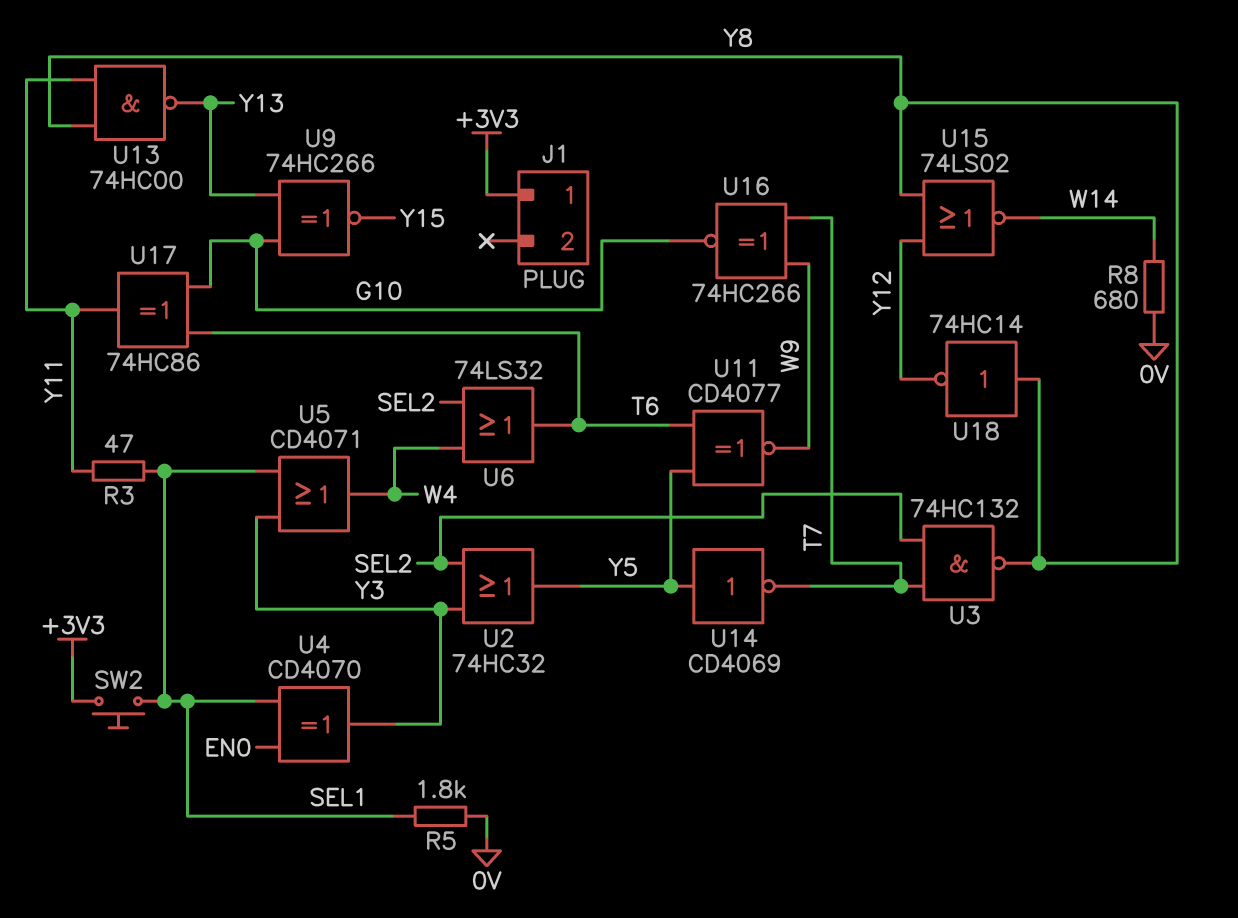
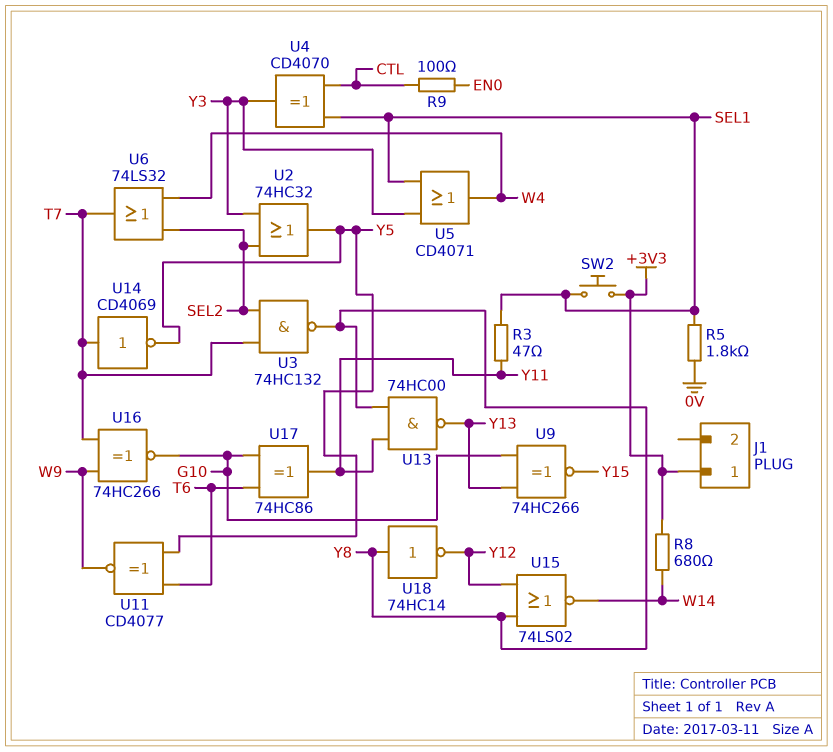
R8: 680 (0V, W14) -> 680 (+3V3, W14)
R9: none -> 100 (CTL, EN0)
U4: XOR CD4070 (in EN0, in SEL1, out Y3) -> XOR CD4070 (in CTL, in SEL1, out Y3)
U6: OR 74LS32 (in SEL2, in W4, out T6) -> OR 74LS32 (in SEL2, in W4, out T7)
U14: NOT CD4069 (in Y5, out T7) -> NOT CD4069 (in T7, out Y5)

